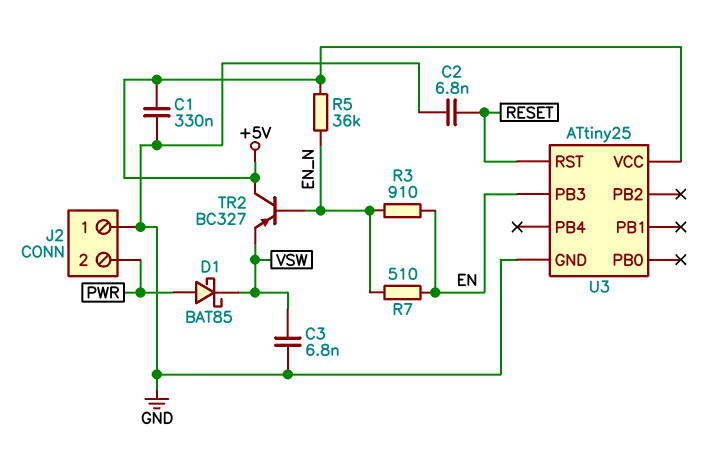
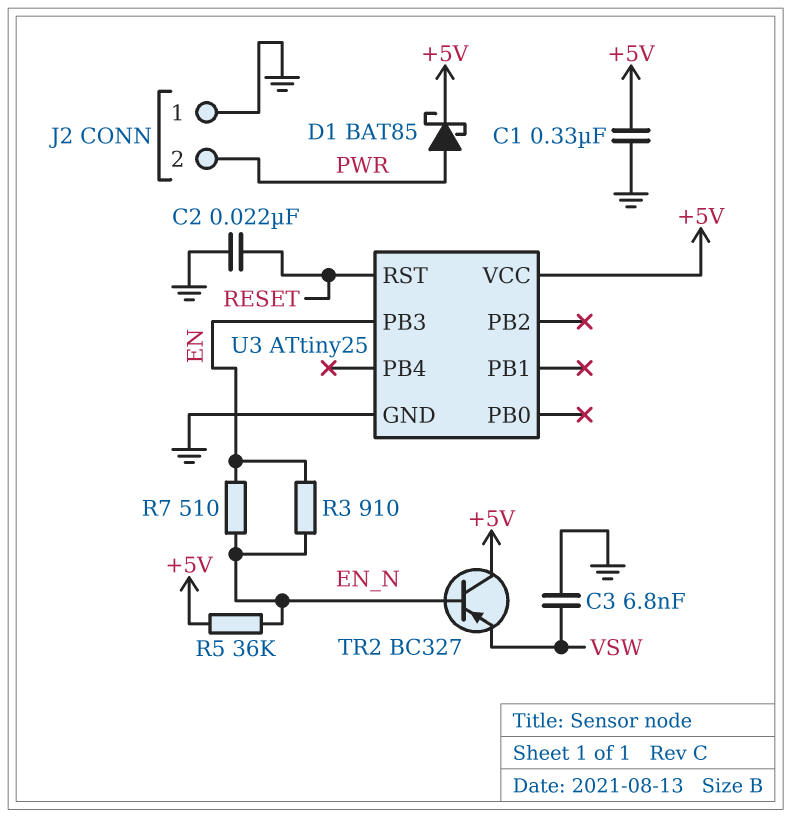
C2: 6.8nF (GND, RESET) -> 22nF (GND, RESET)
D1: schottky BAT85 (A PWR, K VSW) -> schottky BAT85 (A PWR, K +5V)

